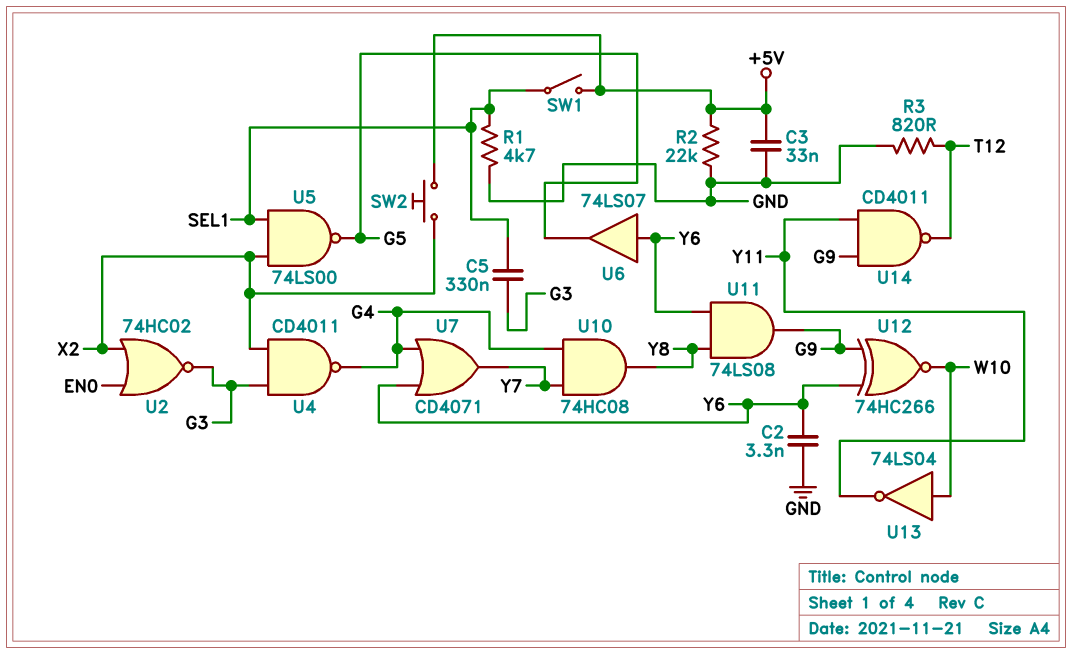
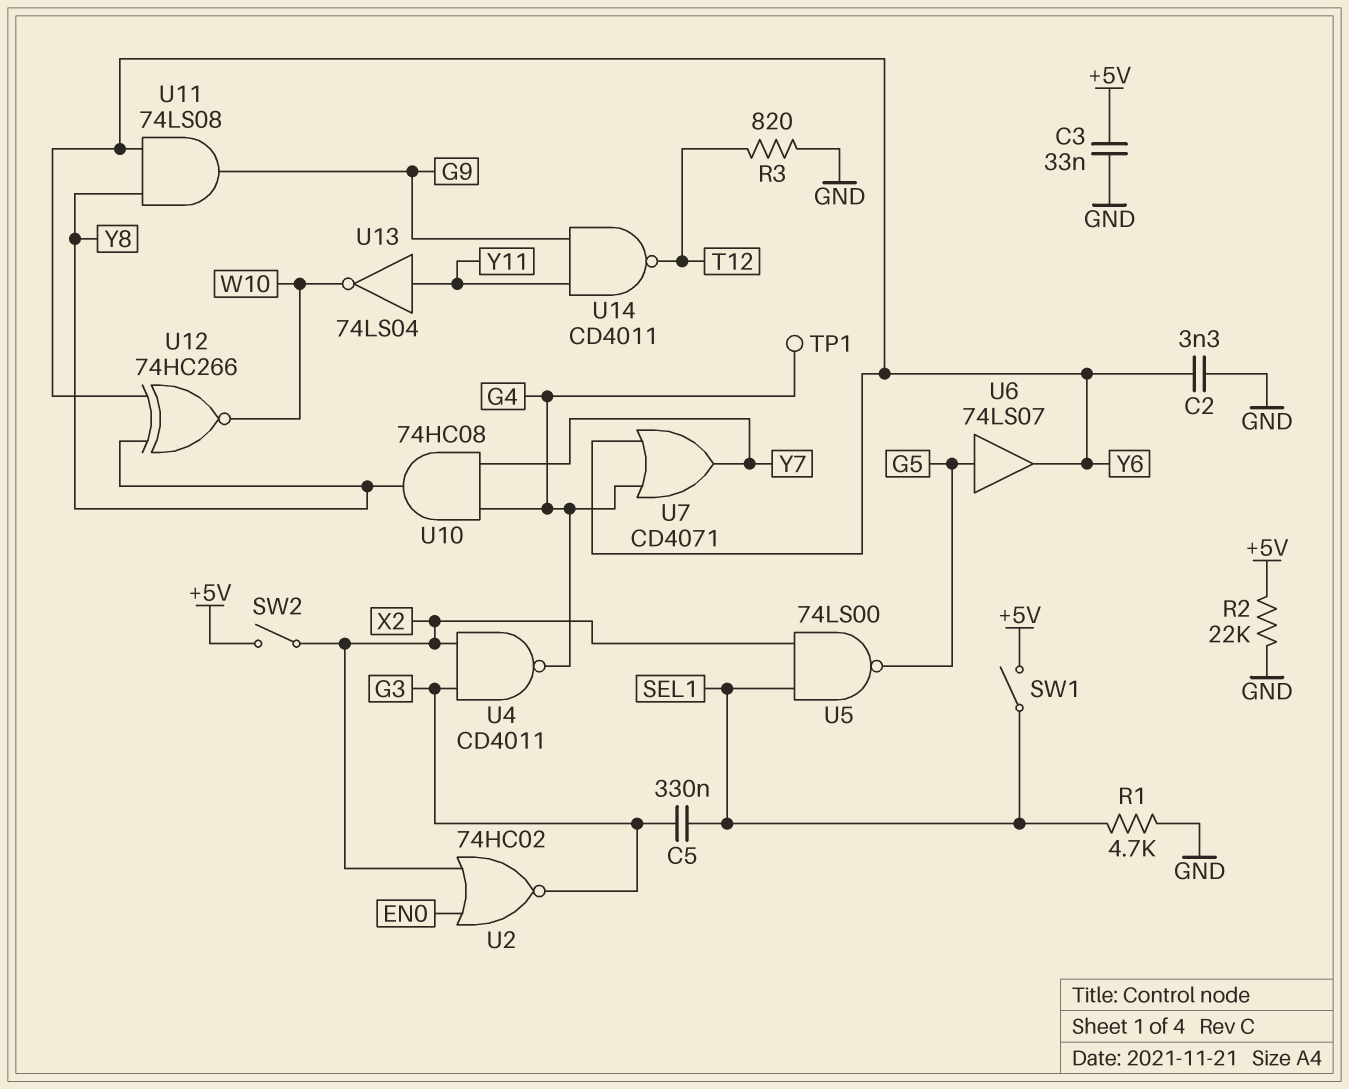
SW2: button (+5V, X2) -> switch (+5V, X2)
TP1: none -> test point (G4)
U6: buffer 74LS07 (in Y6, out G5) -> buffer 74LS07 (in G5, out Y6)
U12: XNOR 74HC266 (in G9, in Y6, out W10) -> XNOR 74HC266 (in Y6, in Y8, out W10)
U13: NOT 74LS04 (in W10, out Y11) -> NOT 74LS04 (in Y11, out W10)

